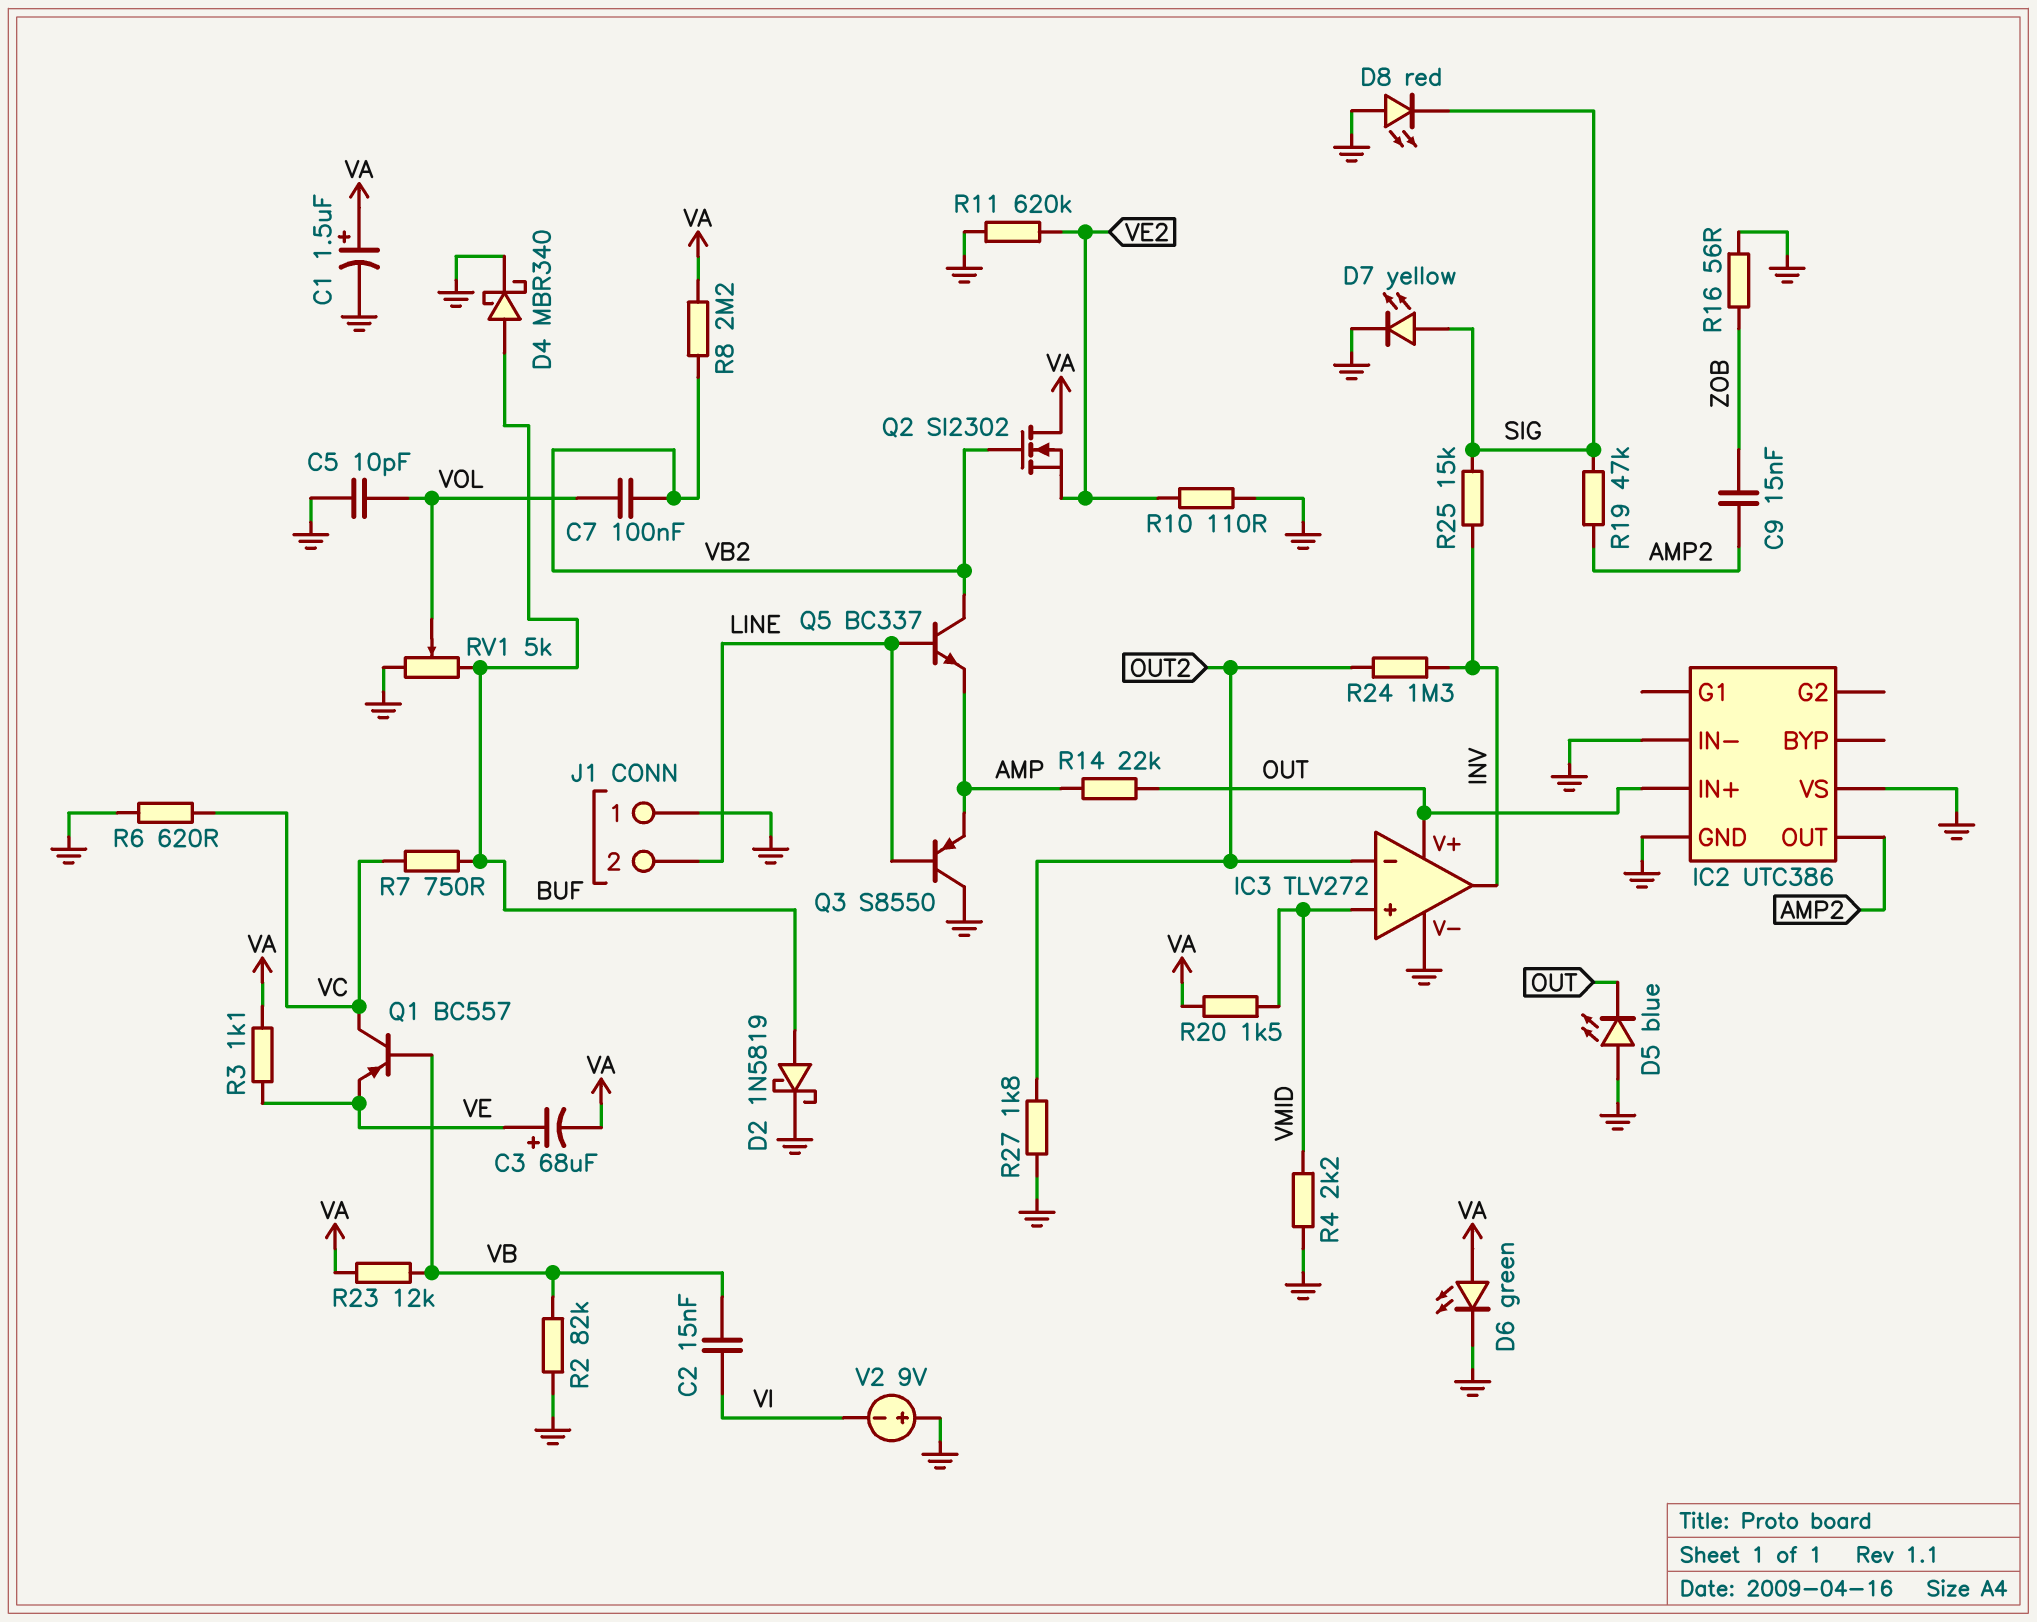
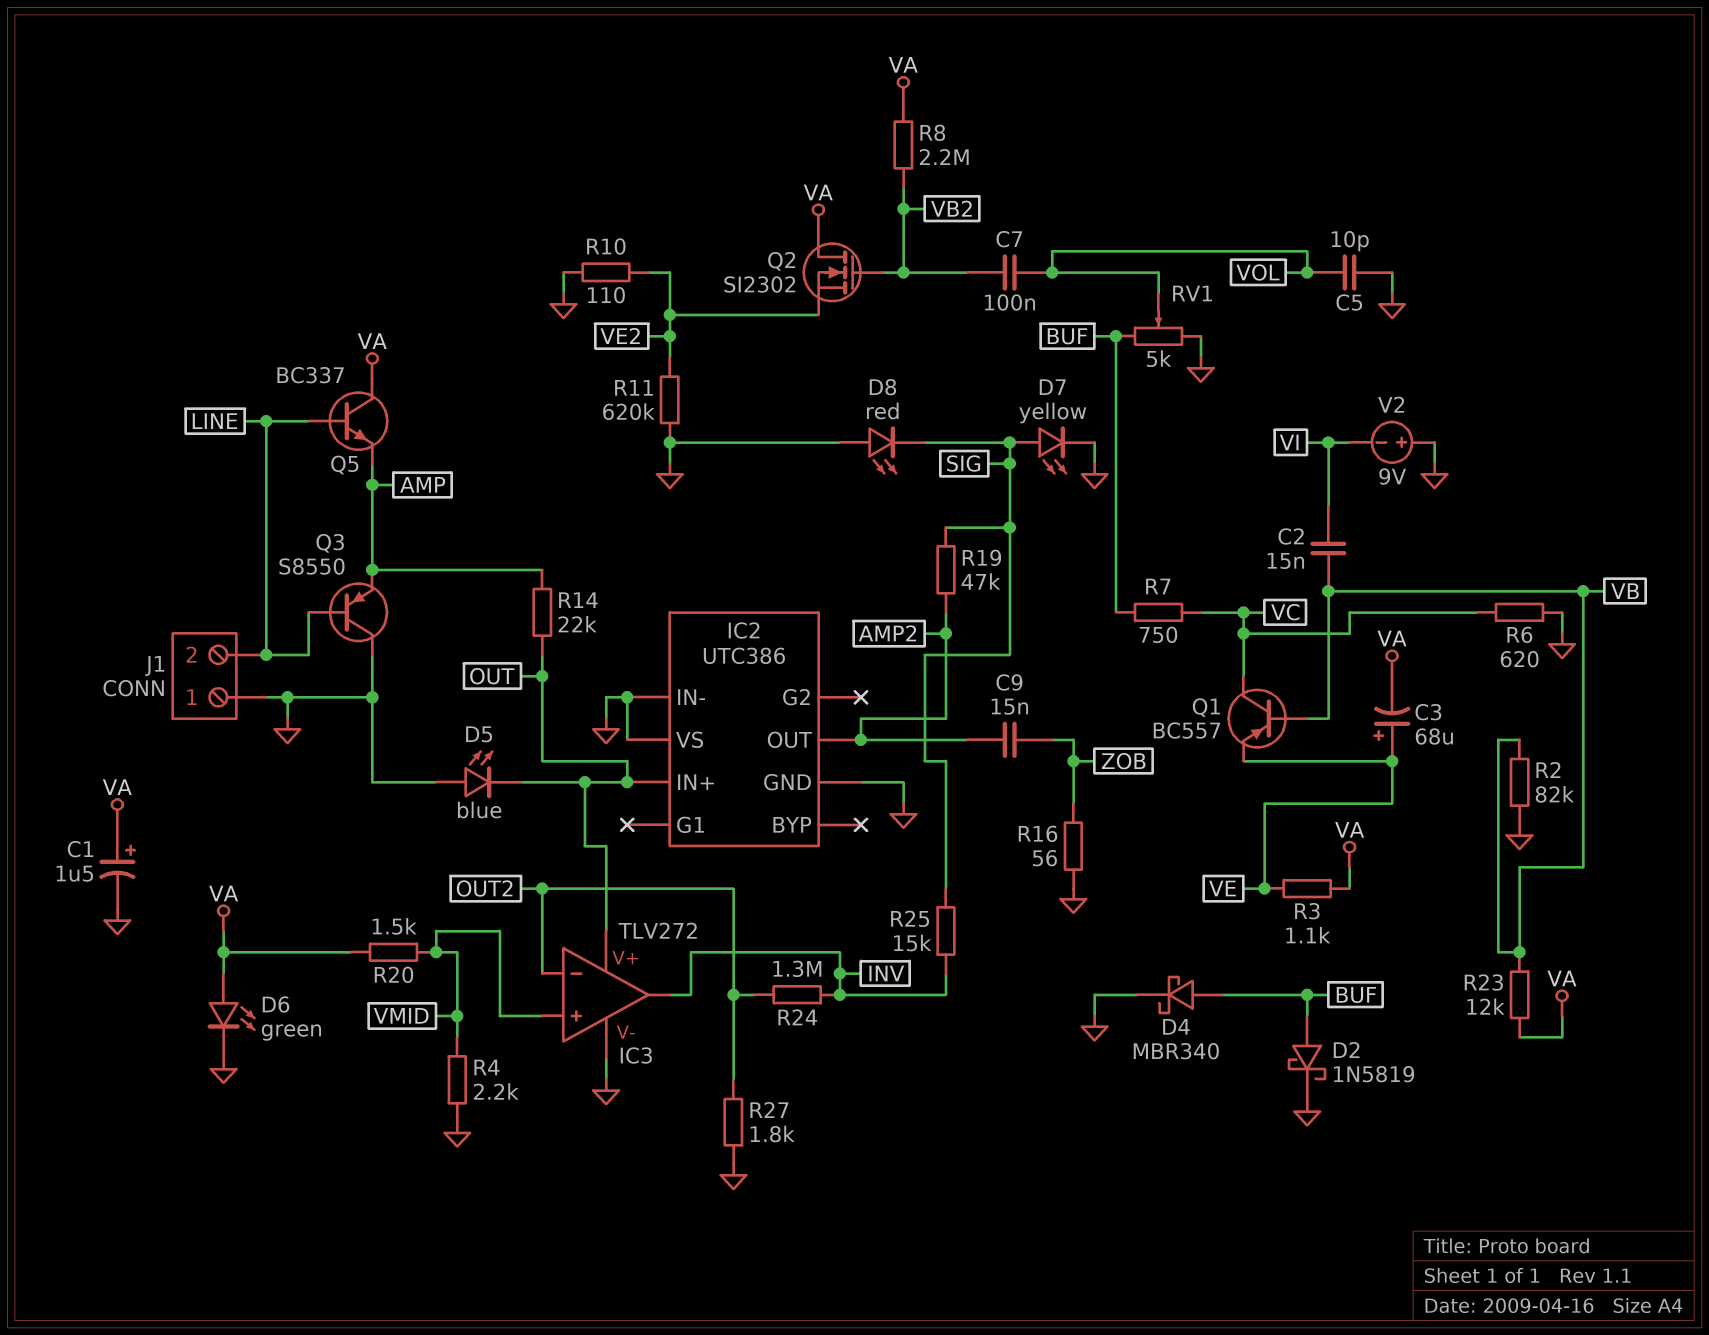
Q5: NPN BC337 (B LINE, C VB2, E AMP) -> NPN BC337 (B LINE, C VA, E AMP)

